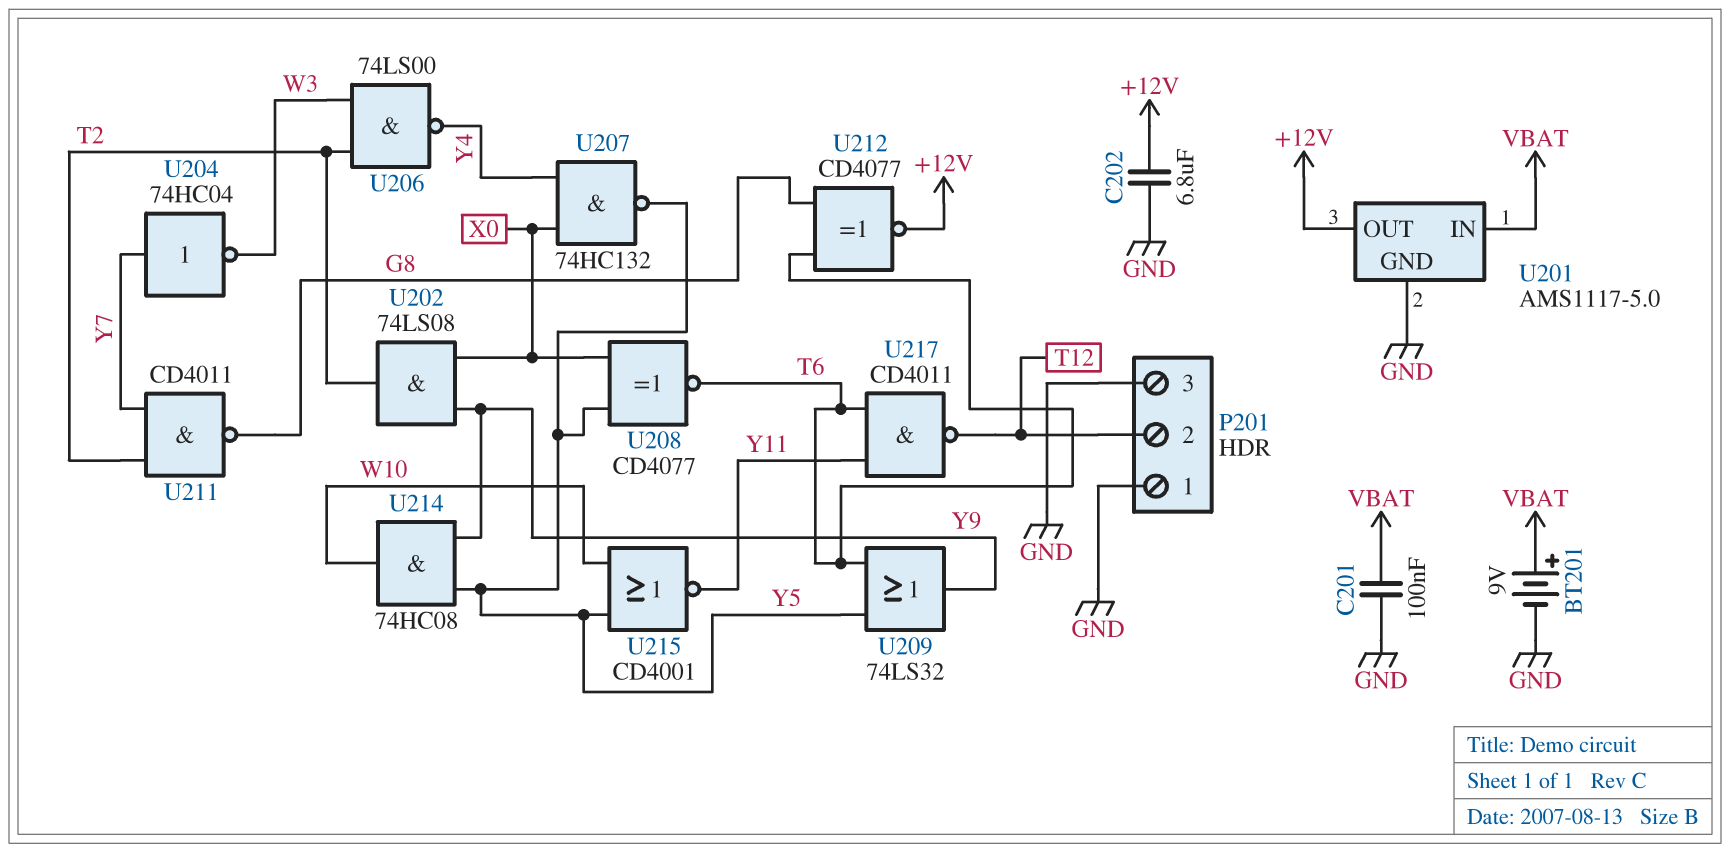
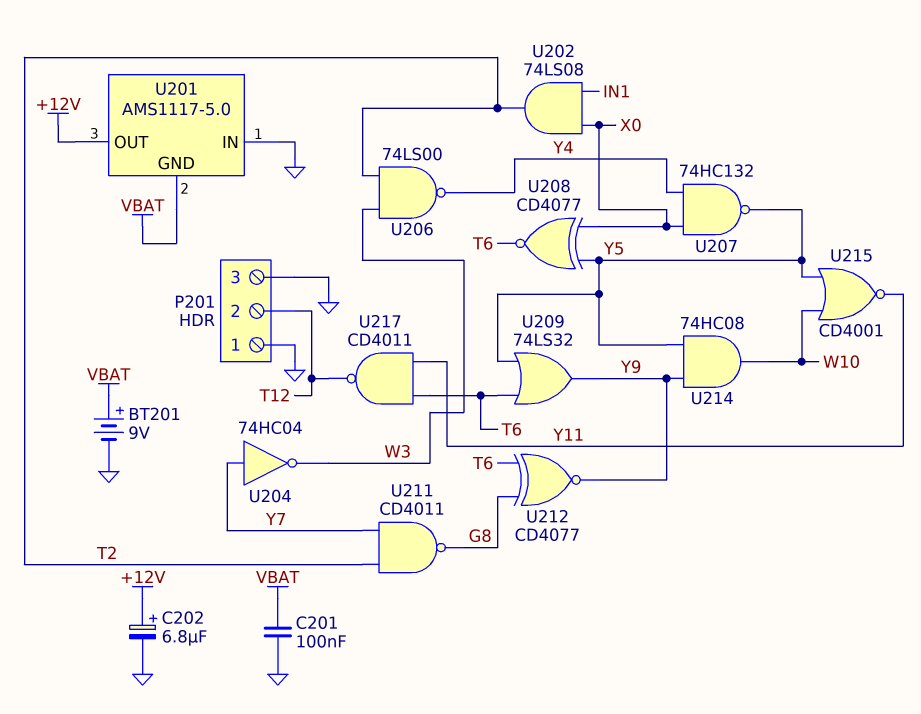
C202: 6.8uF (+12V, GND) -> 6.8uF (plus +12V, minus GND)
U201 pin GND: GND -> VBAT
U201 pin IN: VBAT -> GND
U202: AND 74LS08 (in X0, in Y9, out T2) -> AND 74LS08 (in IN1, in X0, out T2)
U212: XNOR CD4077 (in G8, in T6, out +12V) -> XNOR CD4077 (in G8, in T6, out Y9)

